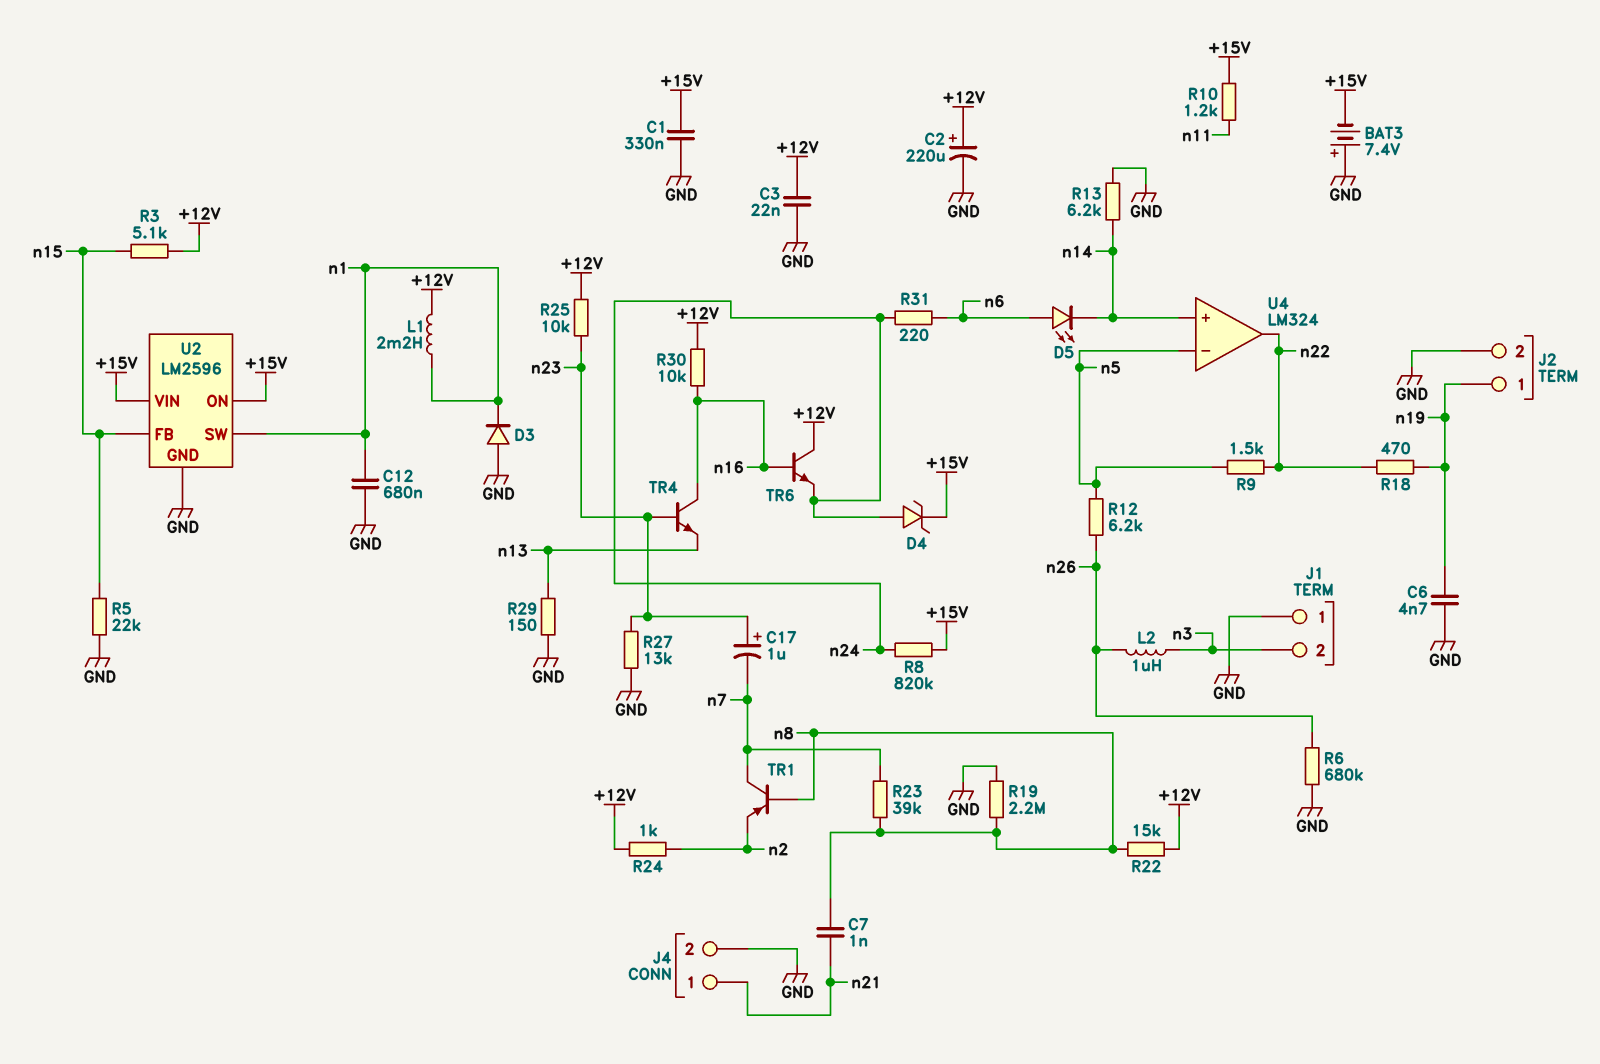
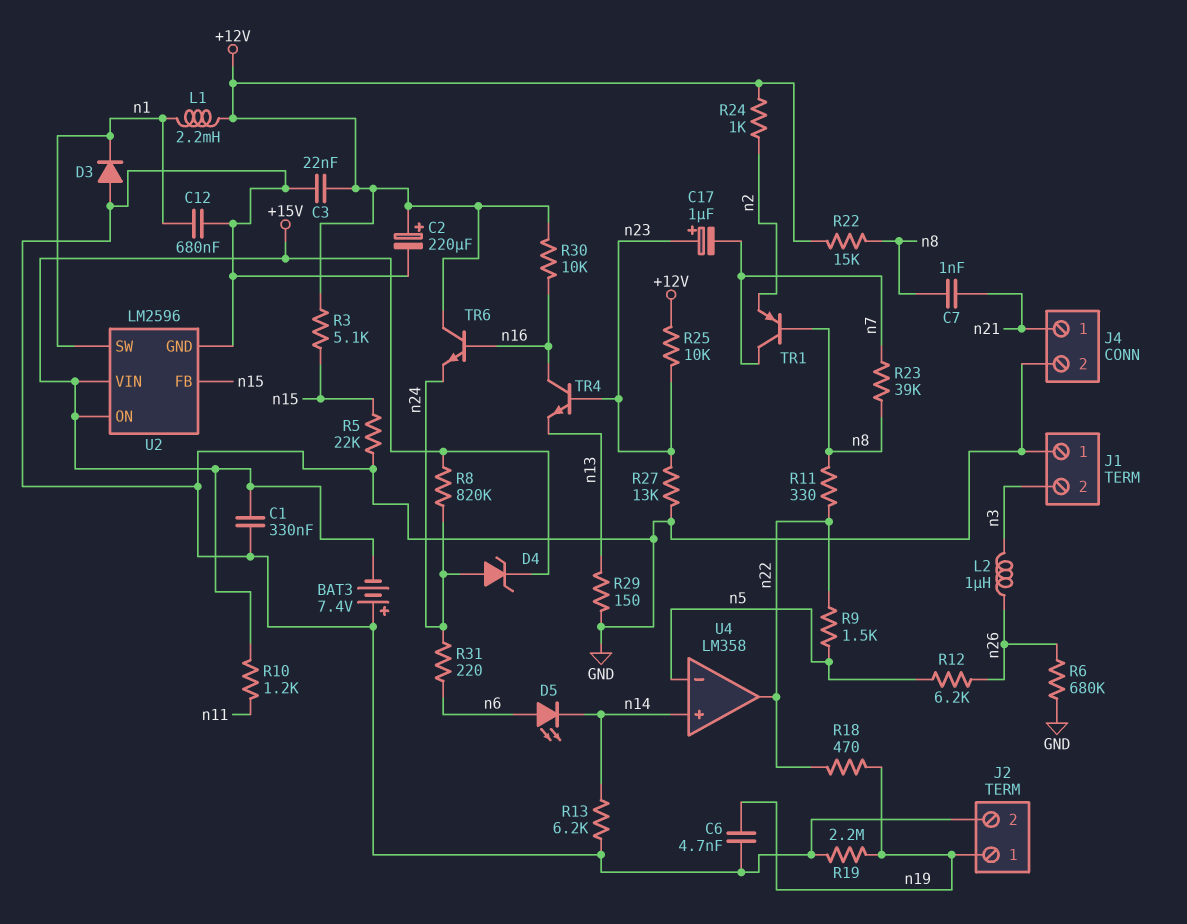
R11: none -> 330 (n8, n22)
R19: 2.2M (GND, n8) -> 2.2M (GND, n19)
U4: LM324 -> LM358

